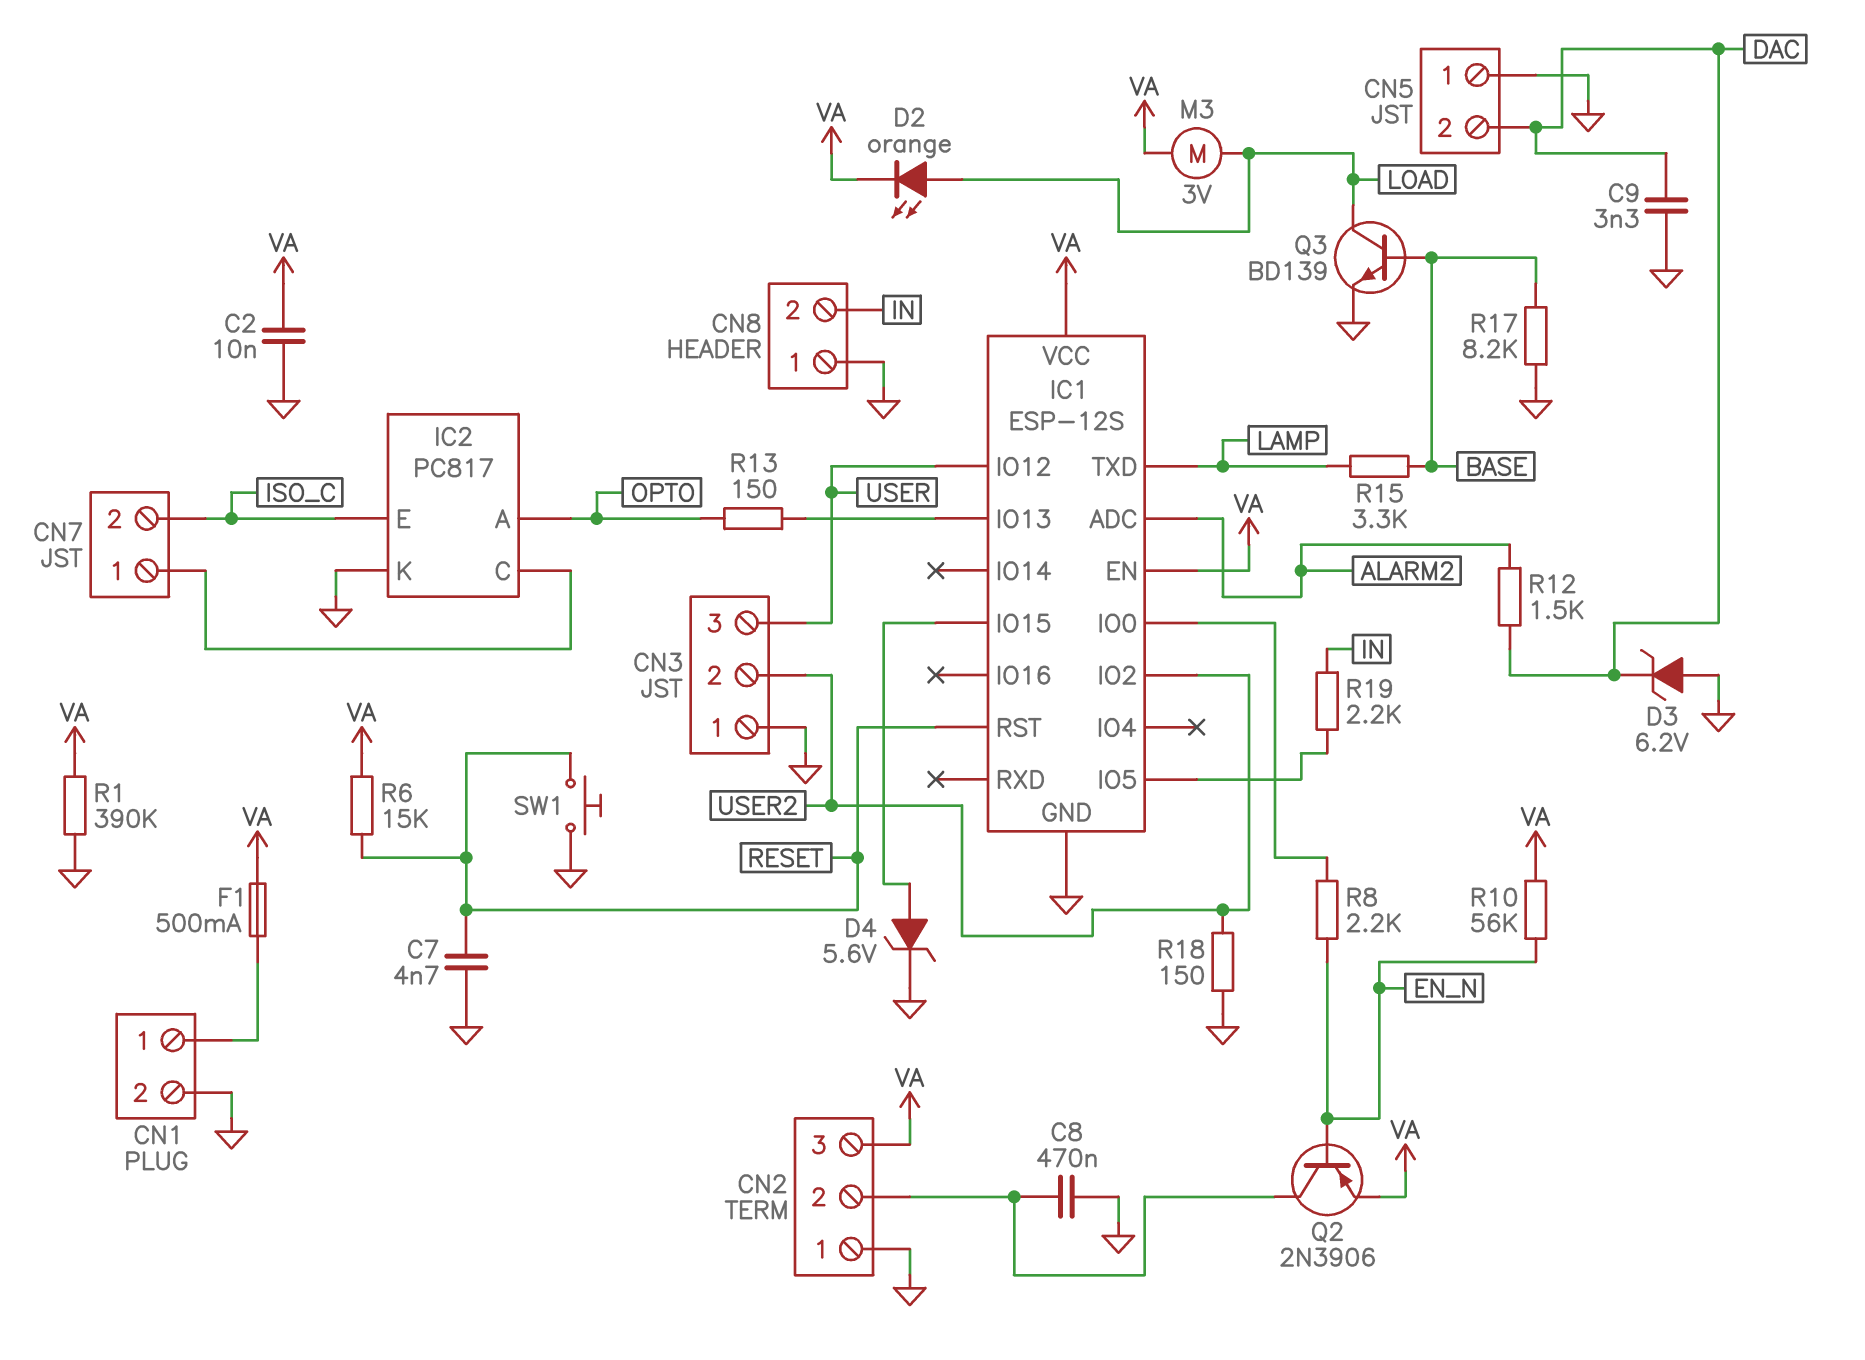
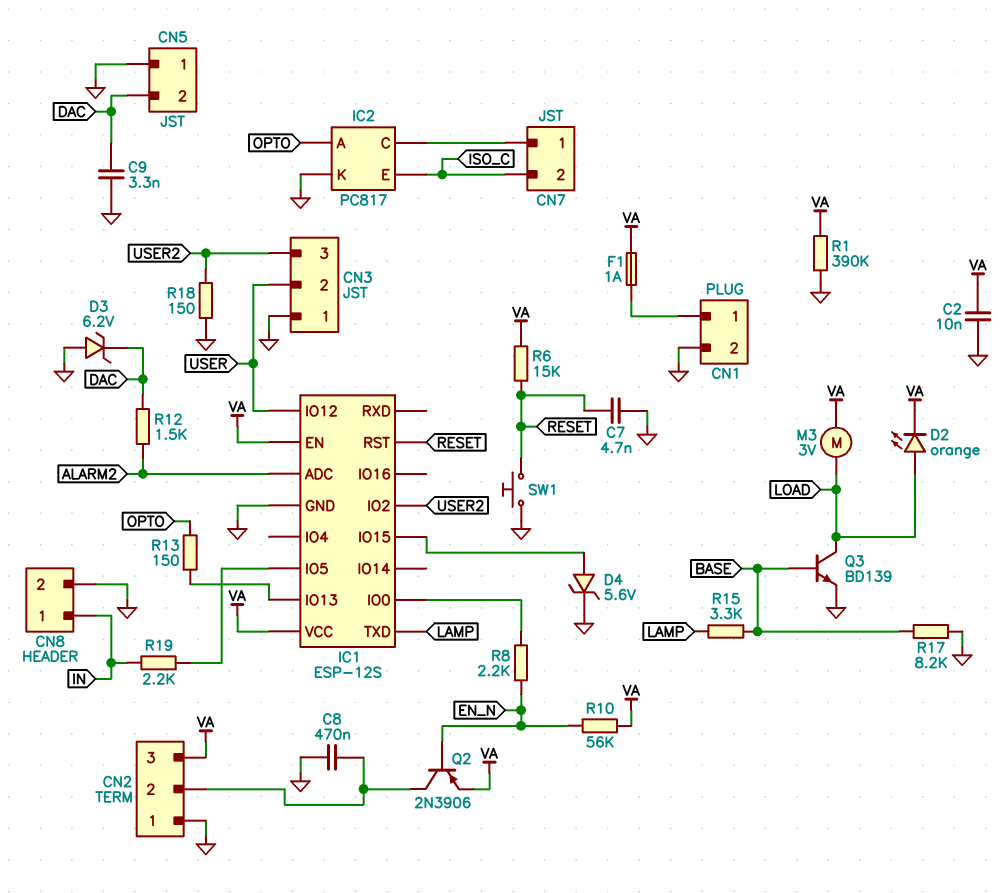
CN3 pin 2: USER2 -> USER
CN3 pin 3: USER -> USER2
CN8 pin 1: GND -> IN
CN8 pin 2: IN -> GND
F1: 500mA (CN1/1, VA) -> 1A (CN1/1, VA)

